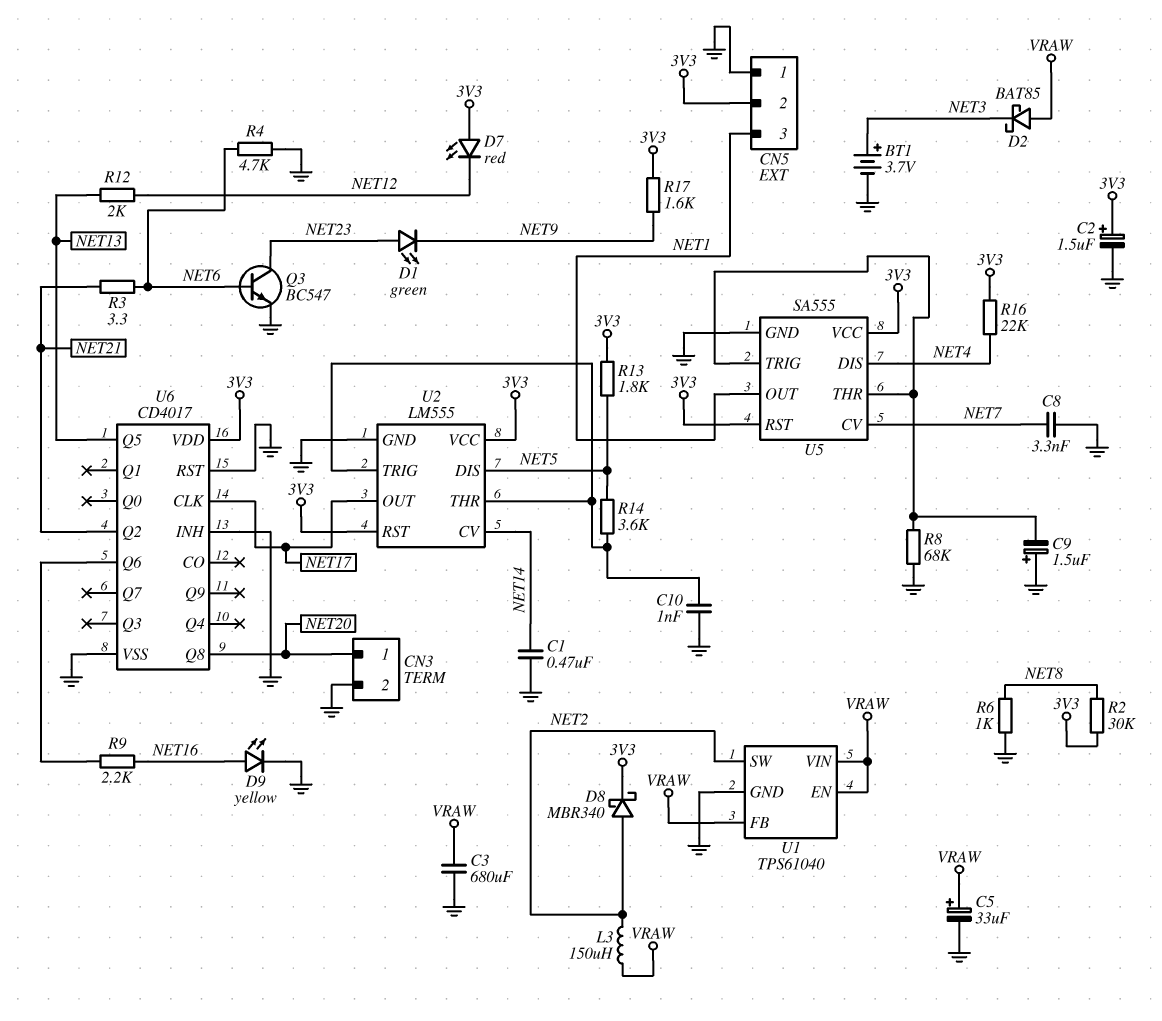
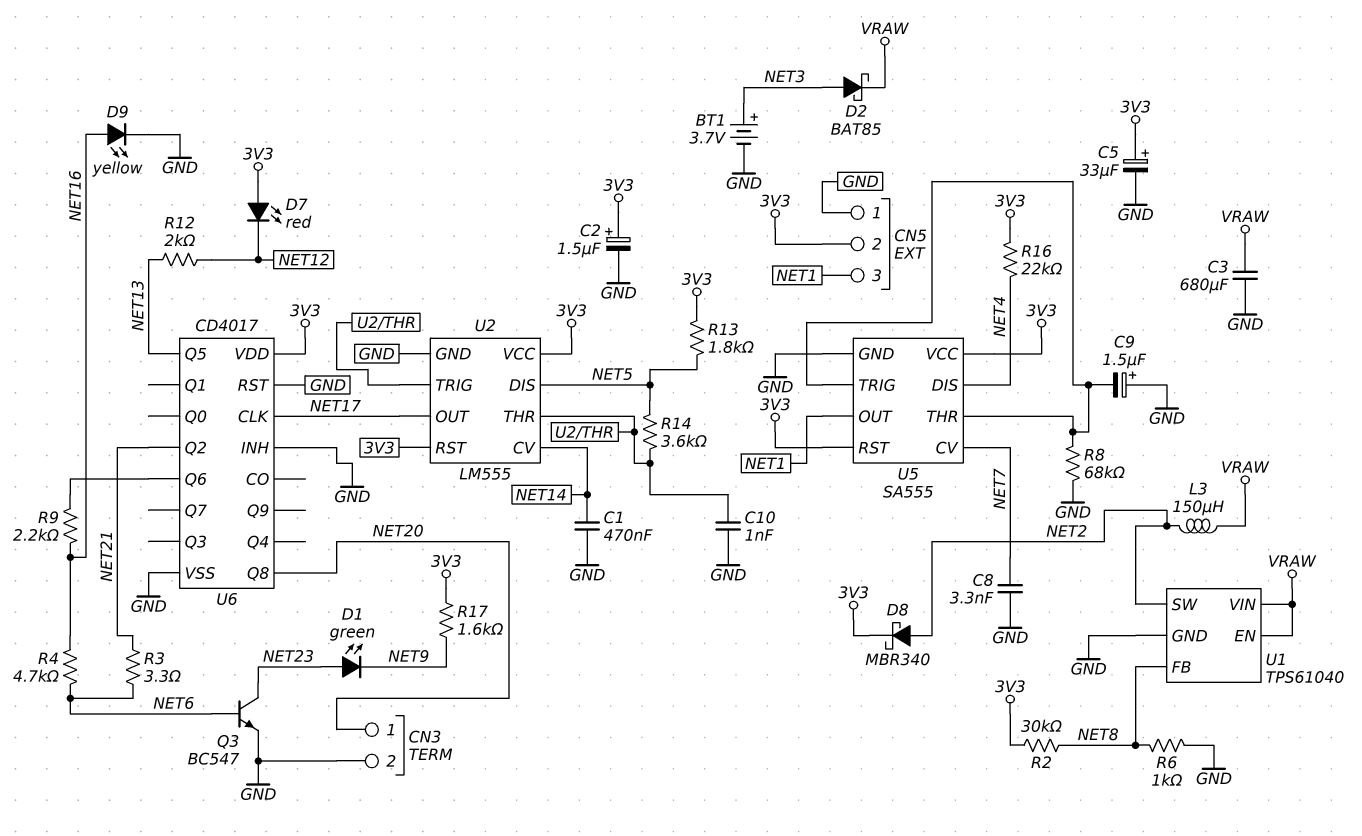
C5: 33uF (plus VRAW, minus GND) -> 33uF (plus 3V3, minus GND)
D2: schottky BAT85 (A VRAW, K NET3) -> schottky BAT85 (A NET3, K VRAW)
R4: 4.7k (GND, NET6) -> 4.7k (NET6, NET16)
U1 pin FB: VRAW -> NET8

